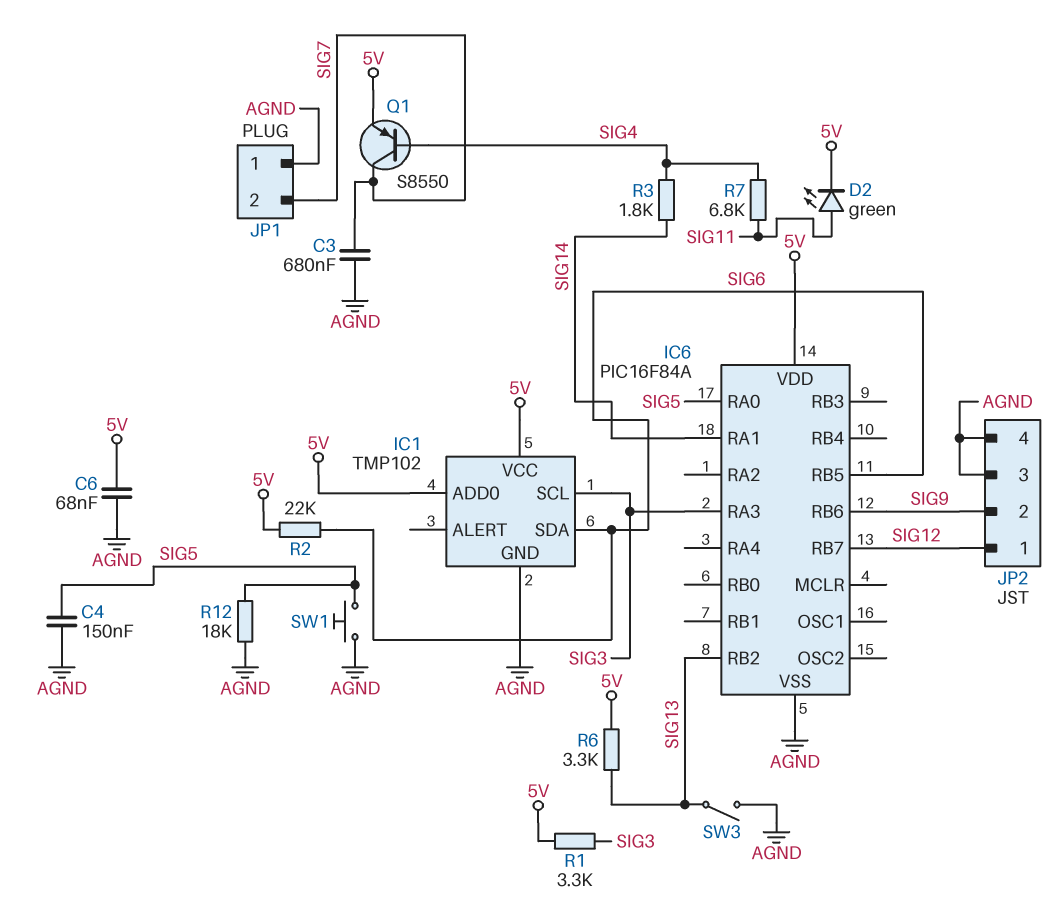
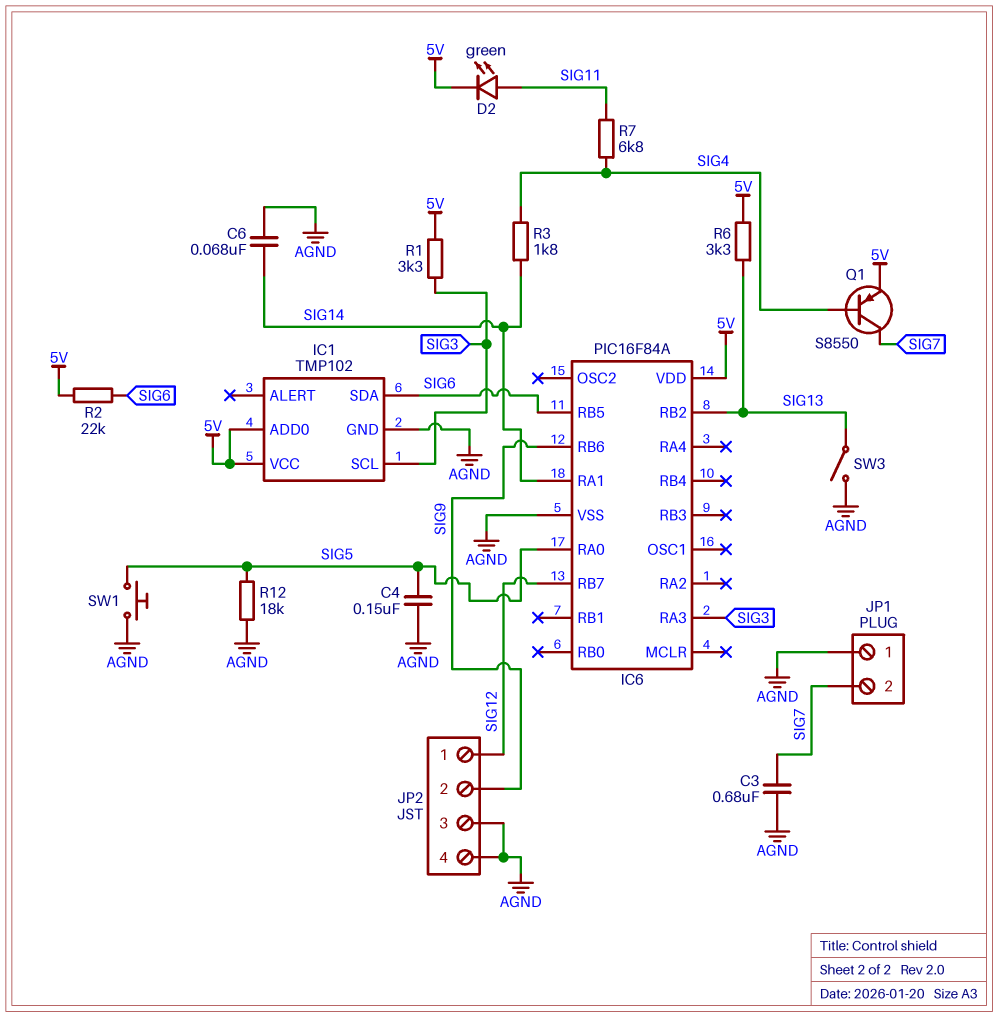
C6: 68nF (5V, AGND) -> 68nF (AGND, SIG14)

